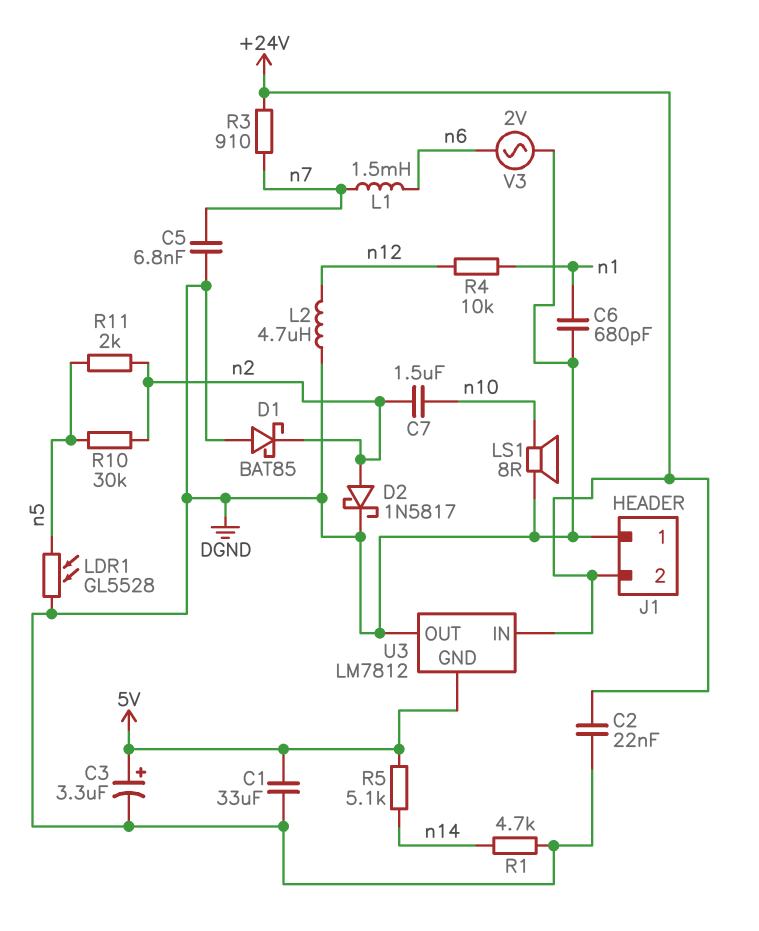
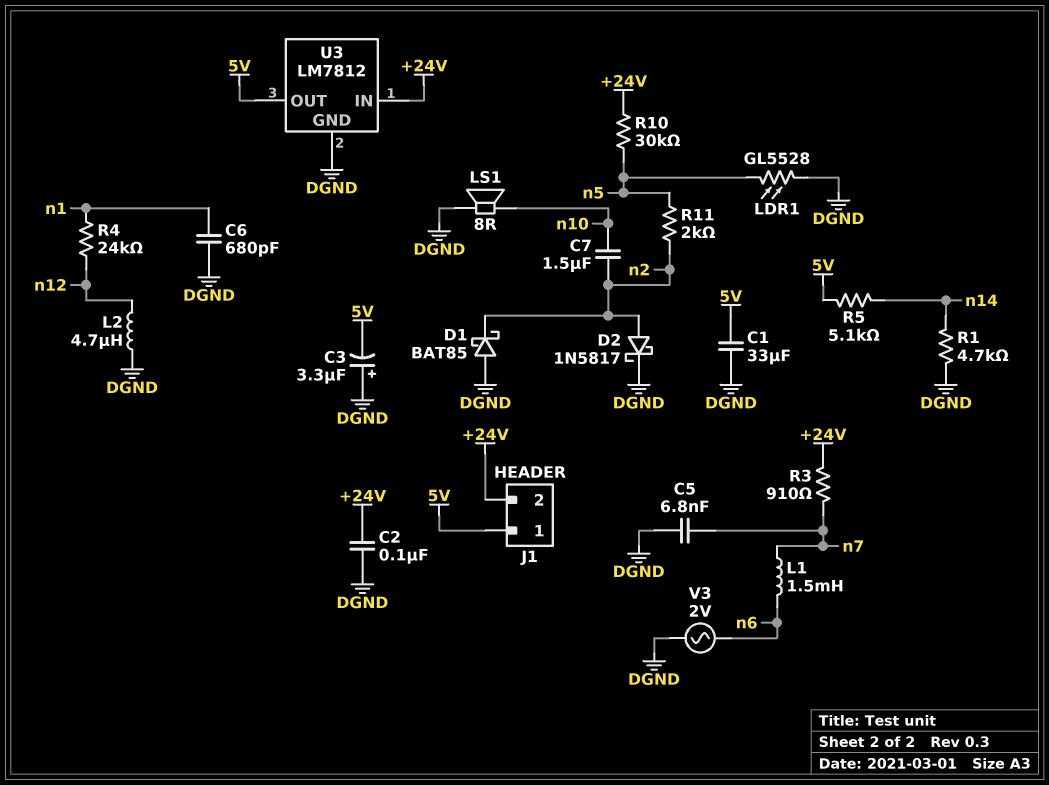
C2: 22nF (+24V, DGND) -> 100nF (+24V, DGND)
C3: 3.3uF (plus 5V, minus DGND) -> 3.3uF (plus DGND, minus 5V)
J1 pin 1: DGND -> 5V
R4: 10k (n1, n12) -> 24k (n1, n12)
R10: 30k (n2, n5) -> 30k (+24V, n5)
U3 pin GND: 5V -> DGND
U3 pin OUT: DGND -> 5V

